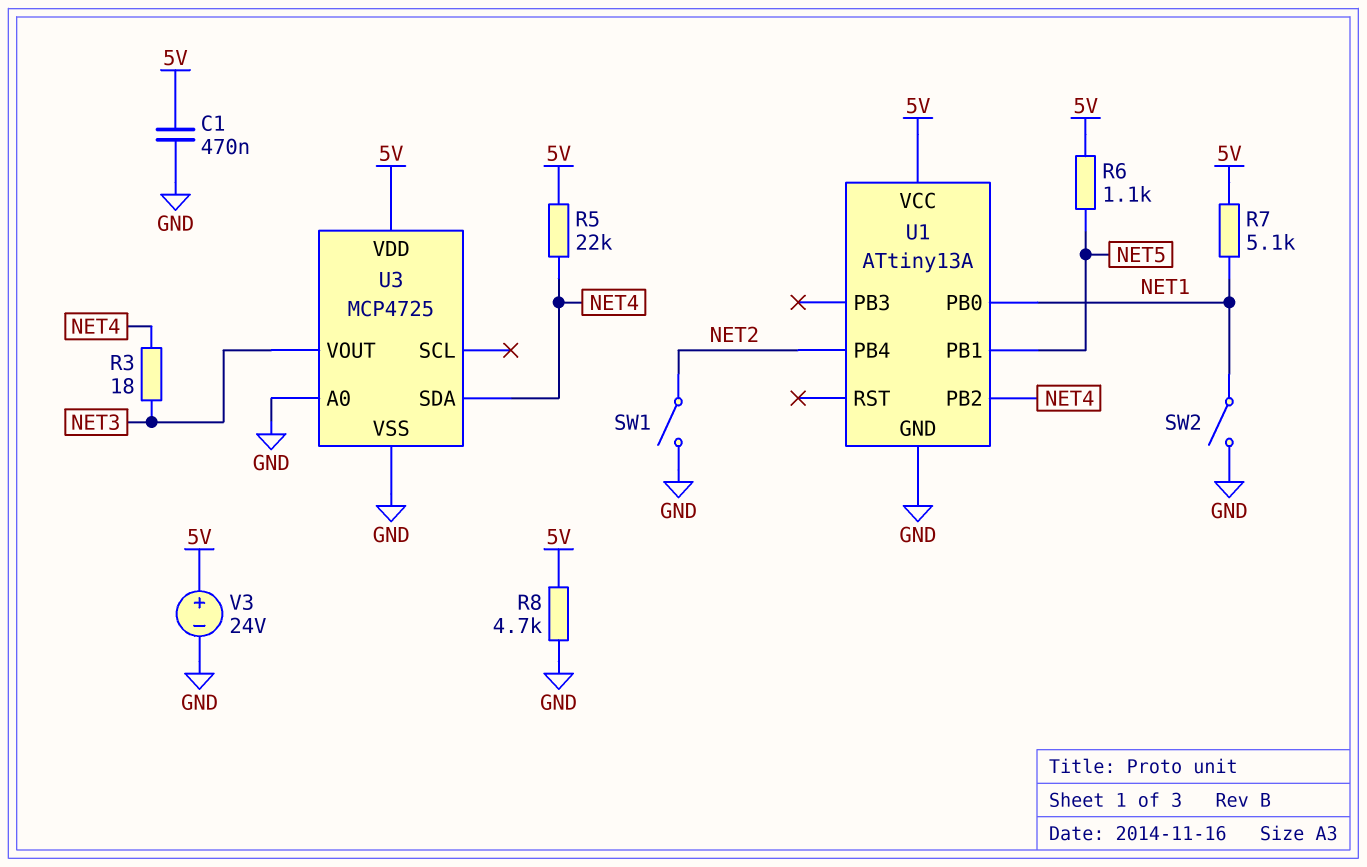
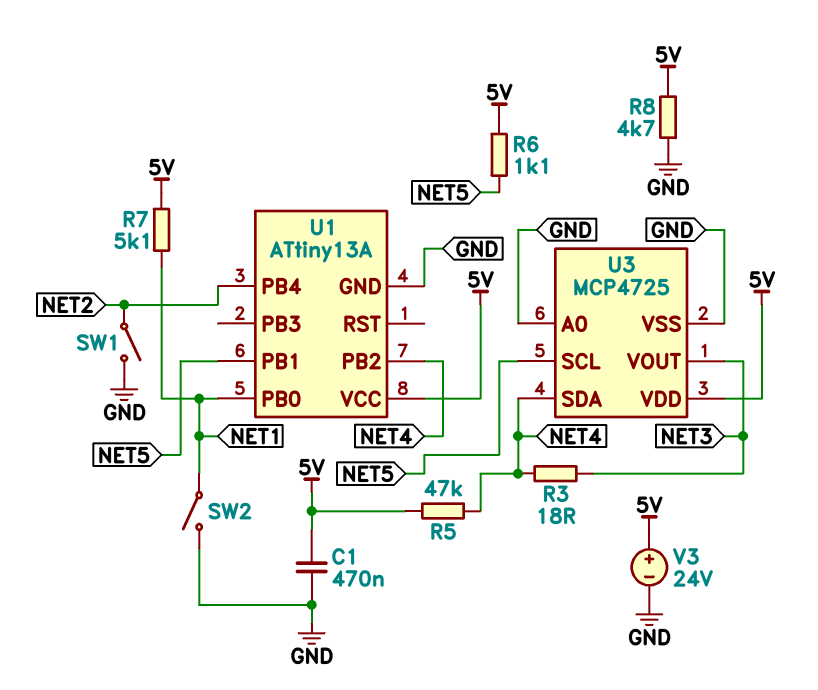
R5: 22k (5V, NET4) -> 47k (5V, NET4)
U3 pin SCL: none -> NET5

